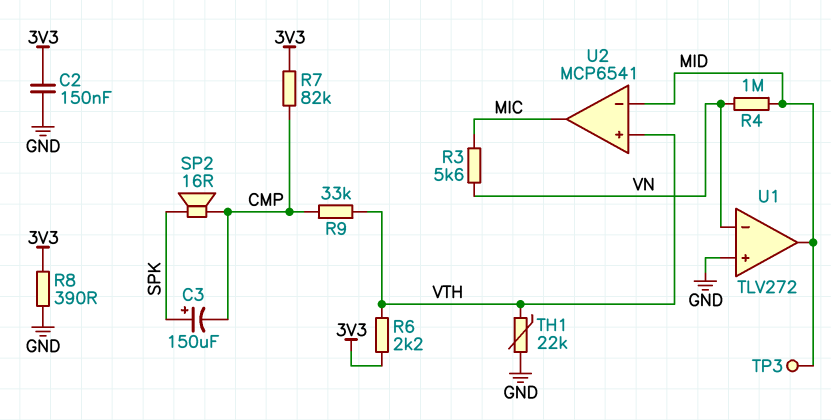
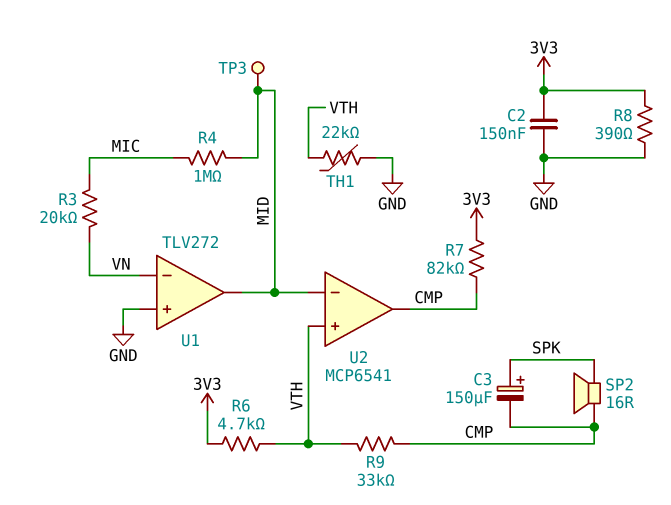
R3: 5.6k (MIC, VN) -> 20k (MIC, VN)
R4: 1M (MID, VN) -> 1M (MIC, MID)
R6: 2.2k (3V3, VTH) -> 4.7k (3V3, VTH)
U2 pin out: MIC -> CMP

